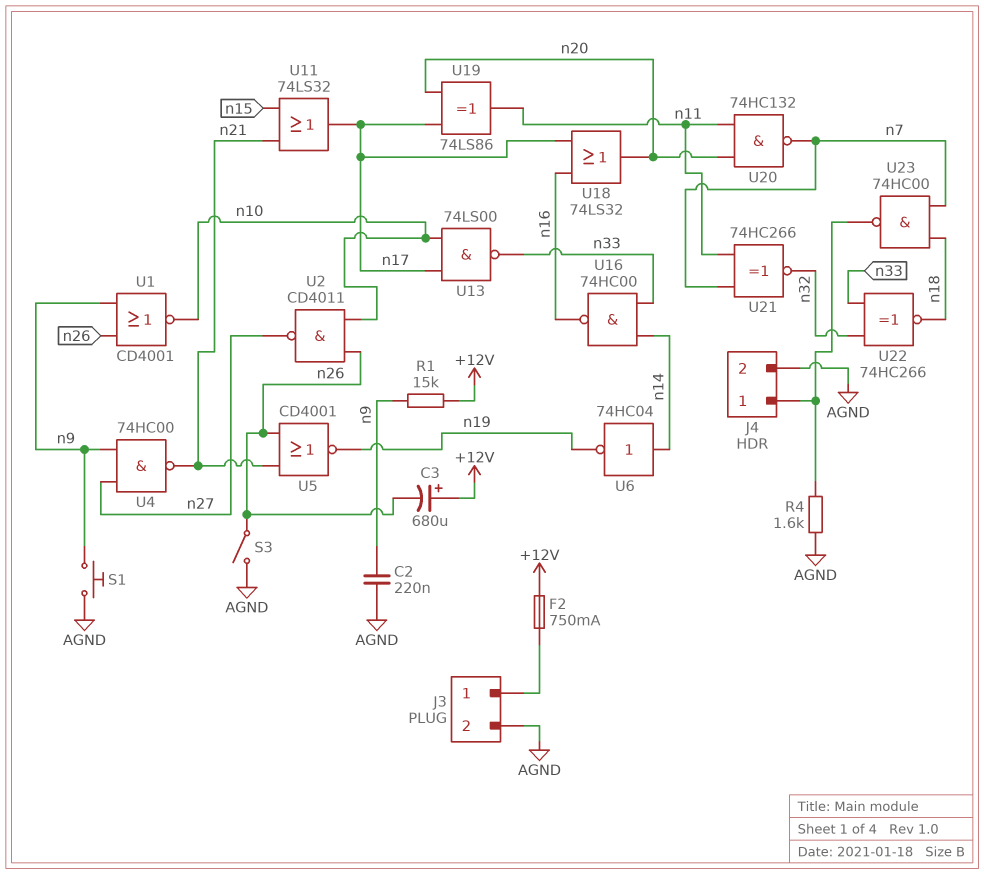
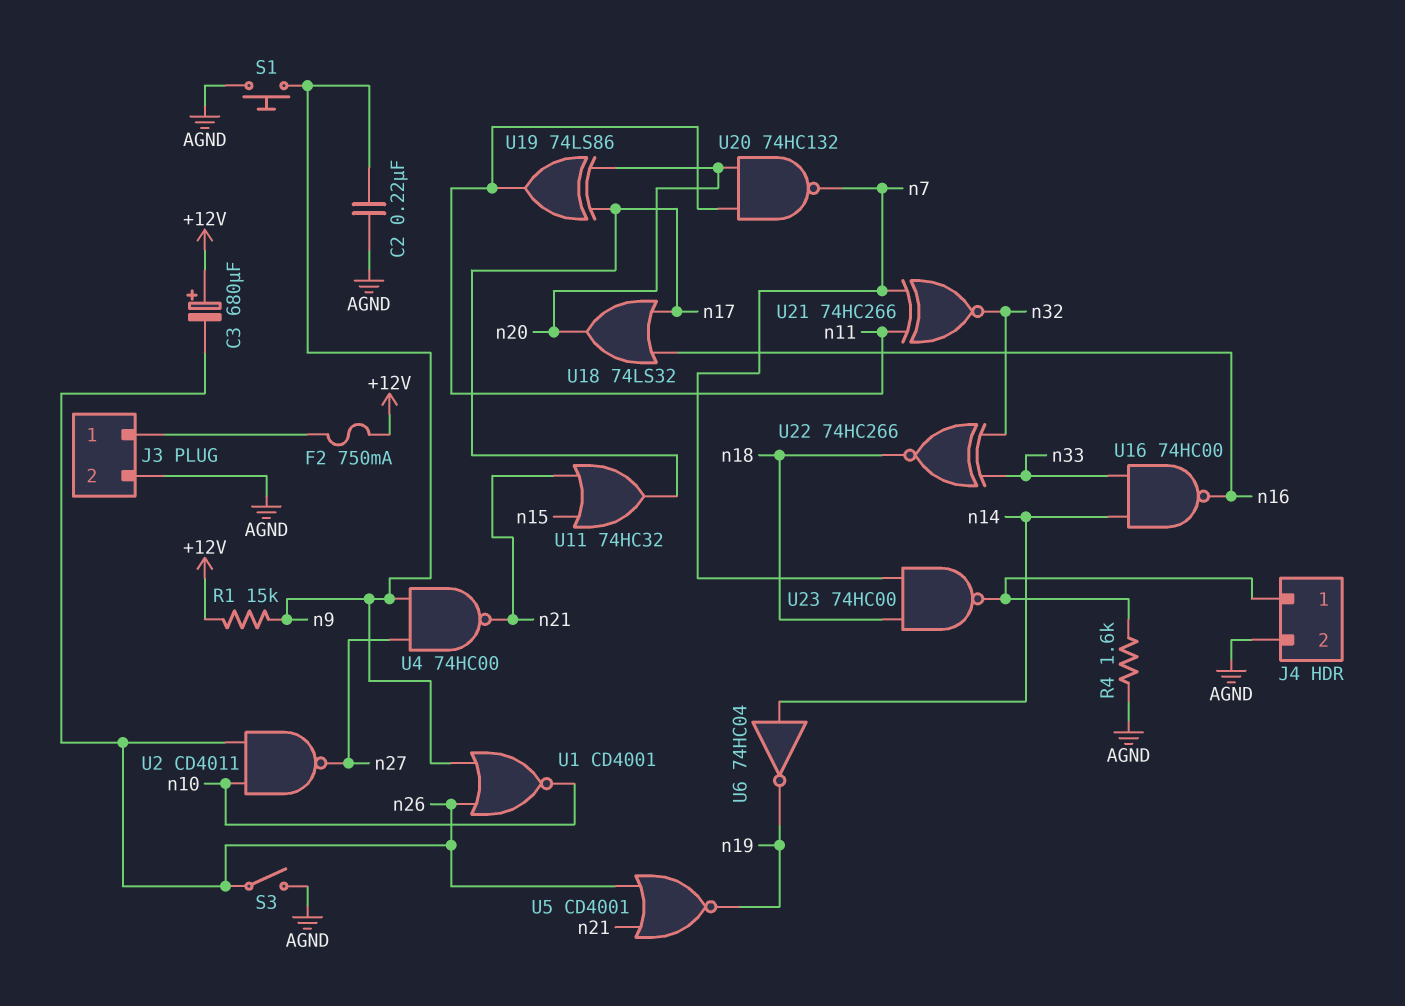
U11: OR 74LS32 (in n15, in n21, out n17) -> OR 74HC32 (in n15, in n21, out n17)
U13: NAND 74LS00 (in n10, in n17, out n33) -> none

